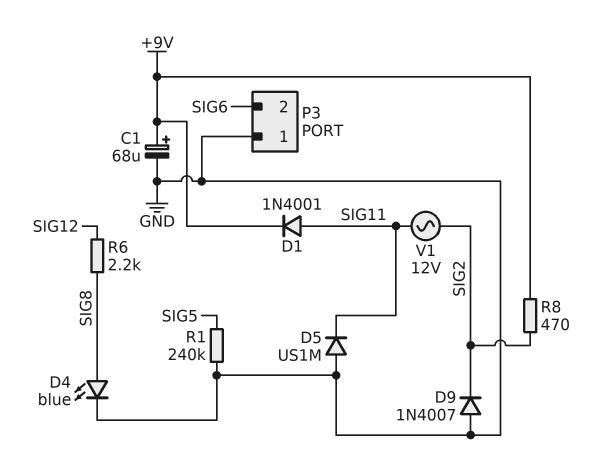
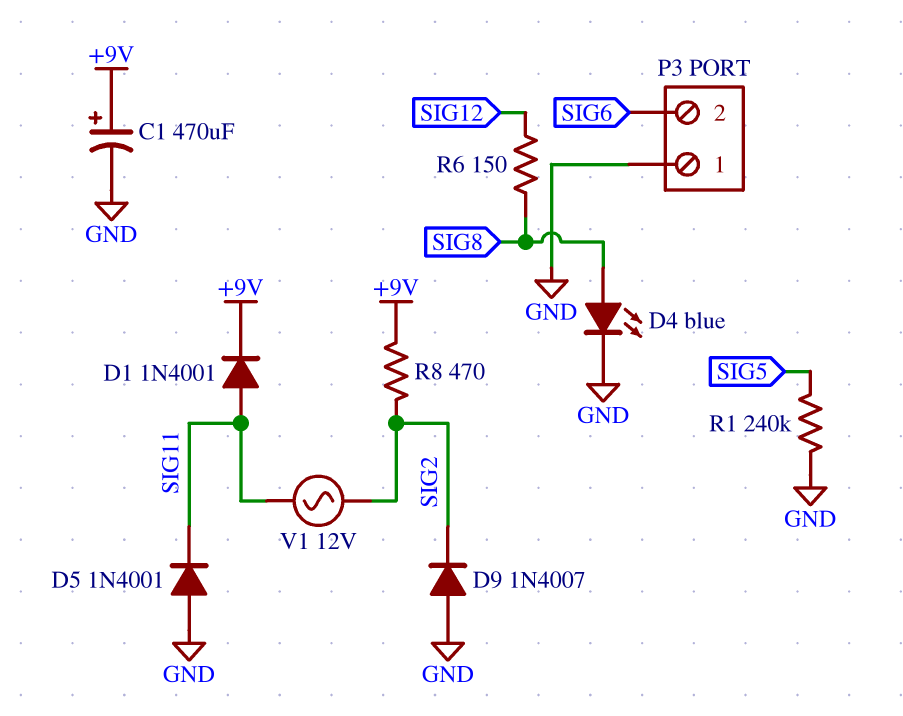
C1: 68uF (plus +9V, minus GND) -> 470uF (plus +9V, minus GND)
D5: diode US1M (A GND, K SIG11) -> diode 1N4001 (A GND, K SIG11)
R6: 2.2k (SIG8, SIG12) -> 150 (SIG8, SIG12)

